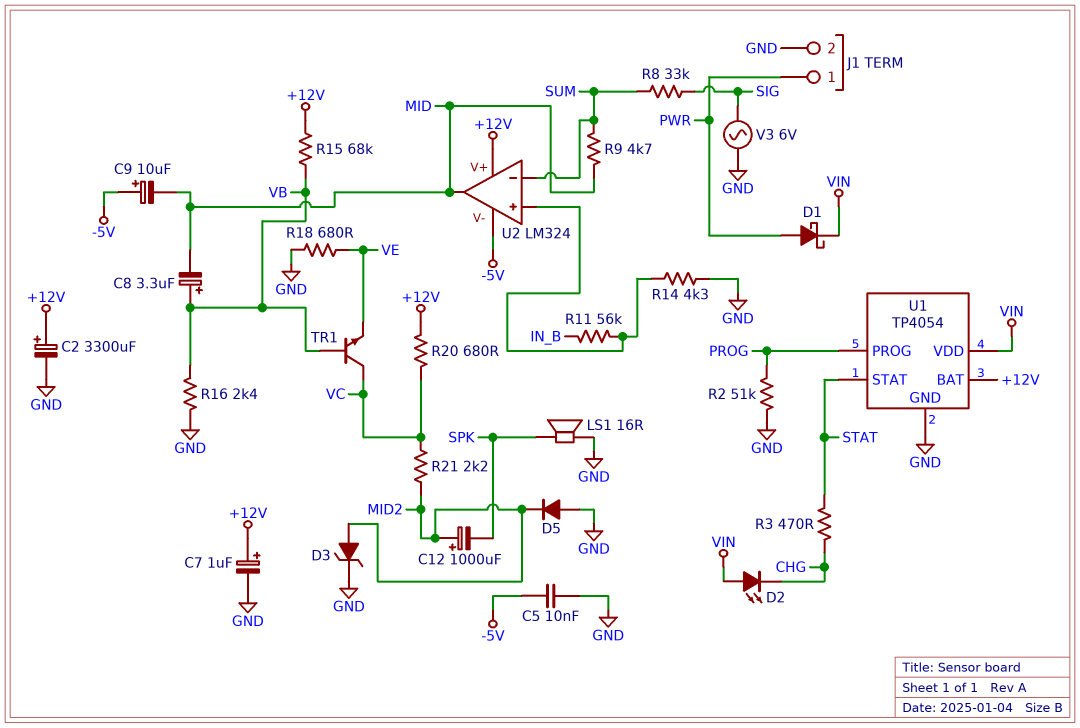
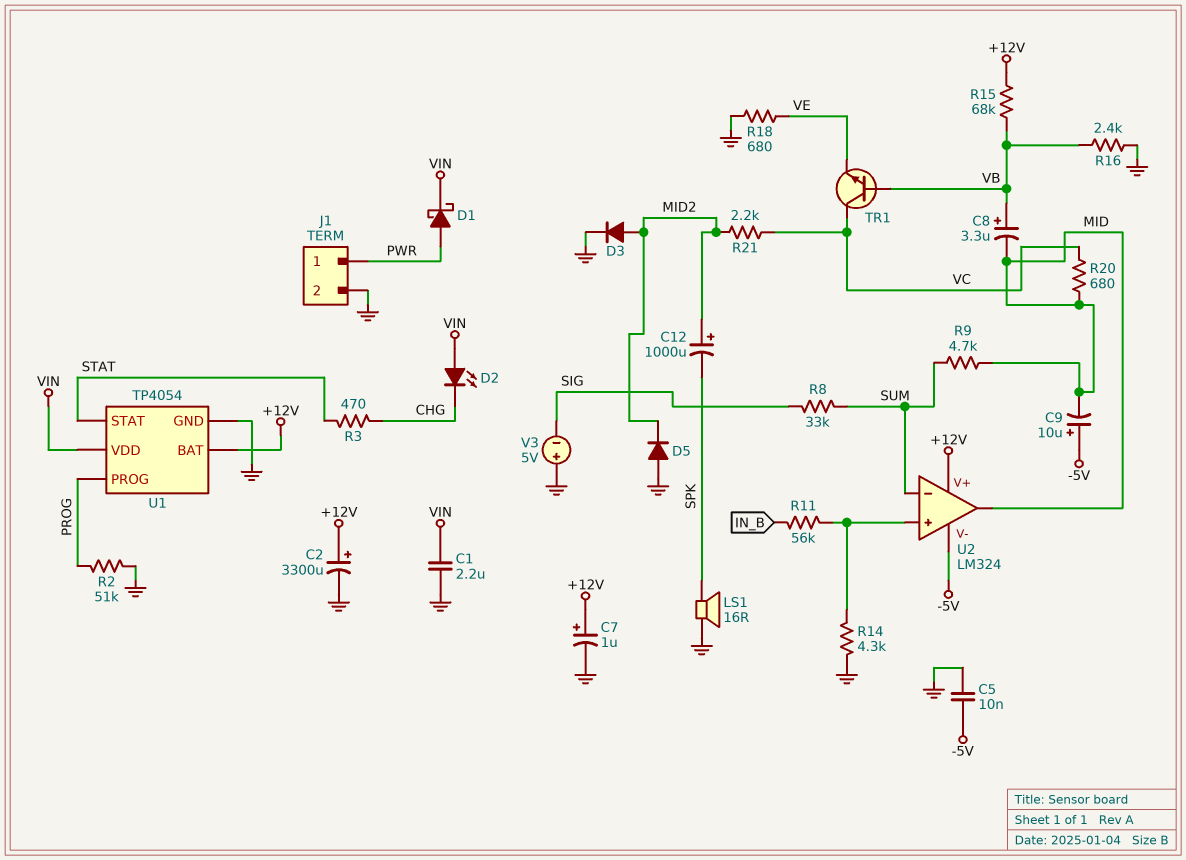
C1: none -> 2.2uF (GND, VIN)
D3: zener (A MID2, K GND) -> diode (A MID2, K GND)
R20: 680 (+12V, VC) -> 680 (MID, VC)
V3: AC 6V (GND, SIG) -> 5V (plus GND, minus SIG)

